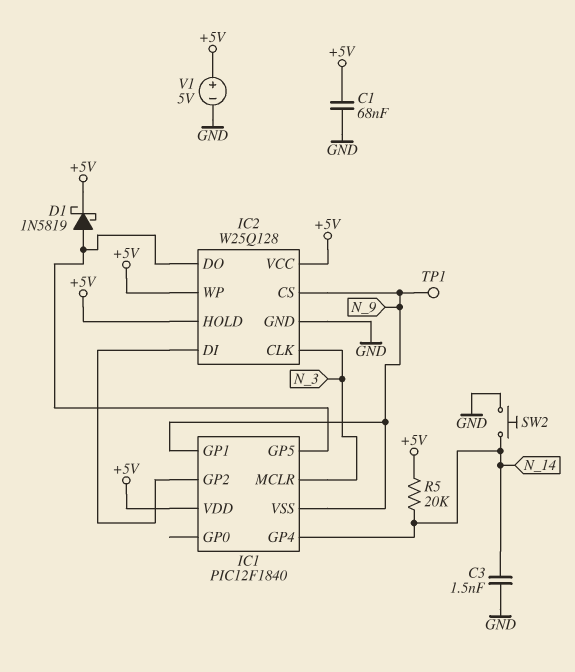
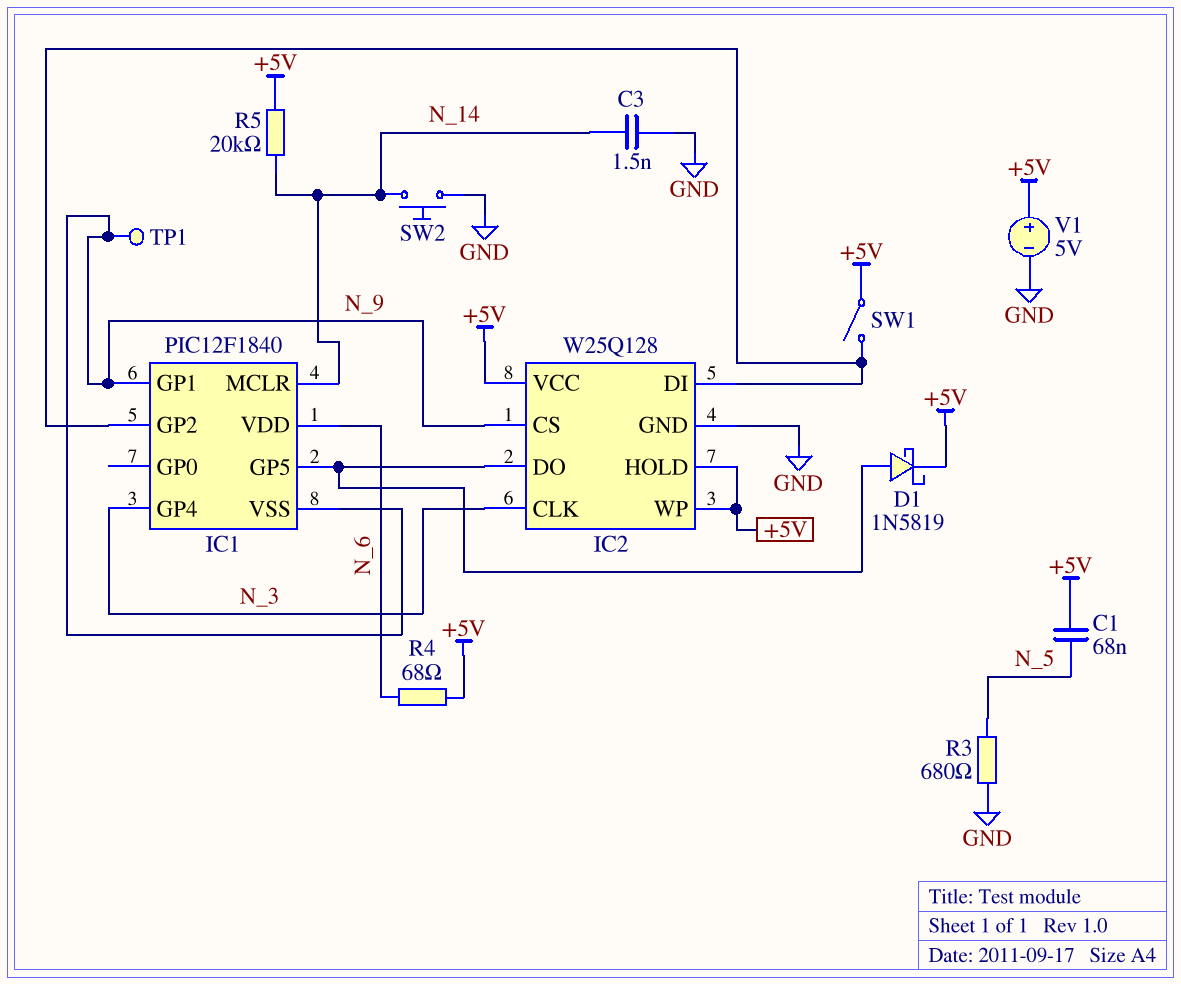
C1: 68nF (+5V, GND) -> 68nF (+5V, N_5)
IC1 pin GP4: N_14 -> N_3
IC1 pin MCLR: N_3 -> N_14
IC1 pin VDD: +5V -> N_6
R3: none -> 680 (GND, N_5)
R4: none -> 68 (+5V, N_6)
SW1: none -> switch (+5V, IC1/GP2)

